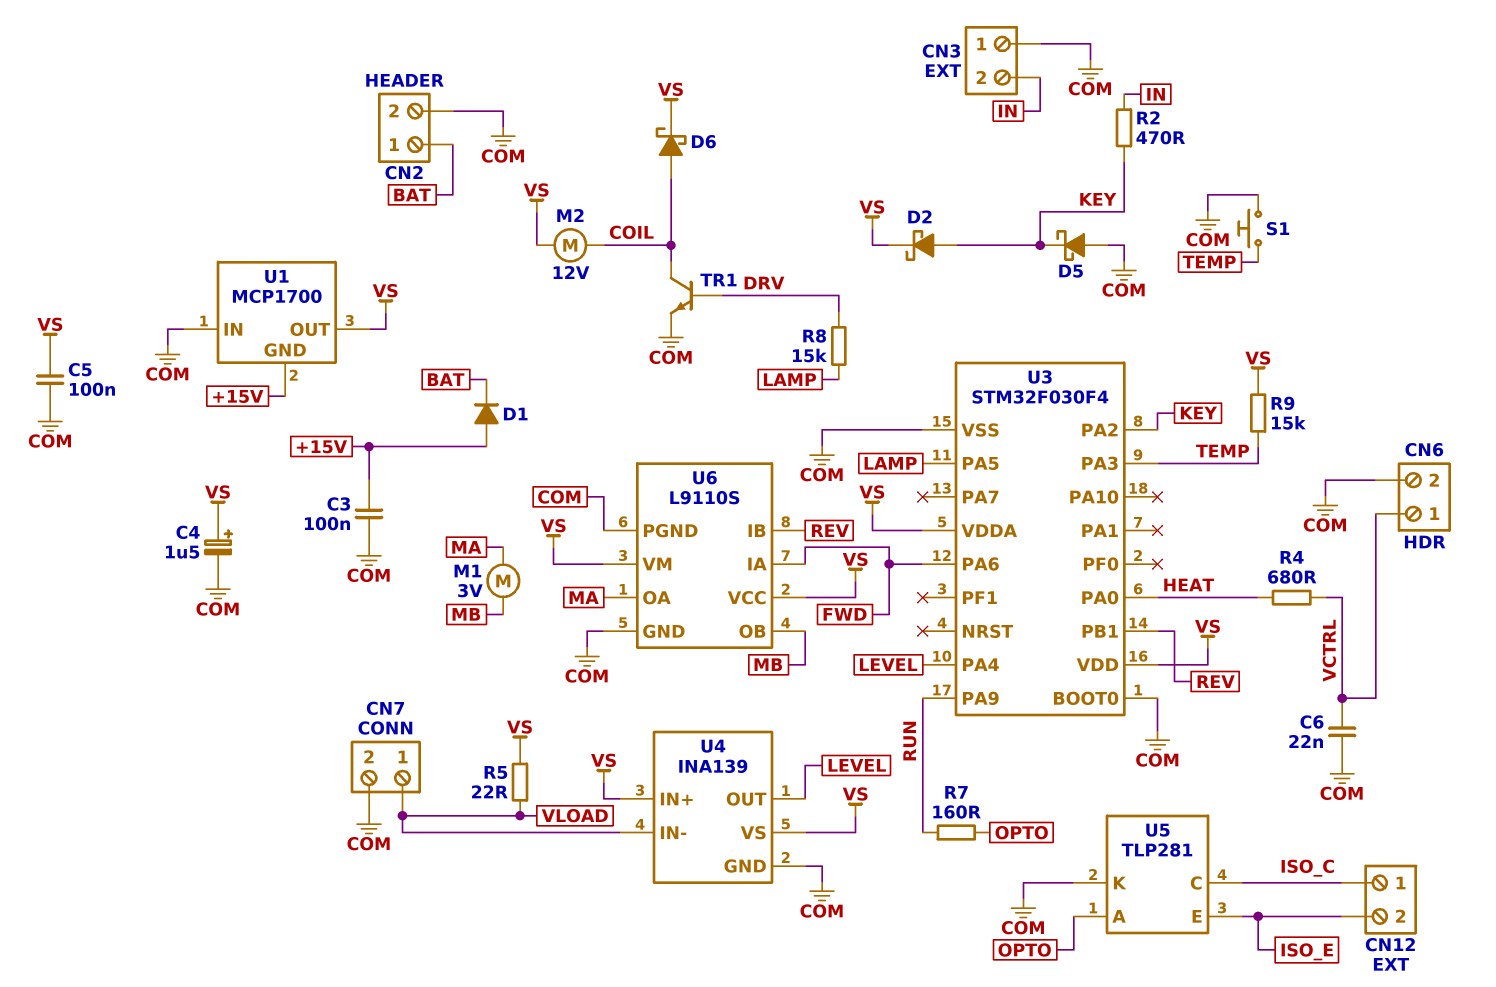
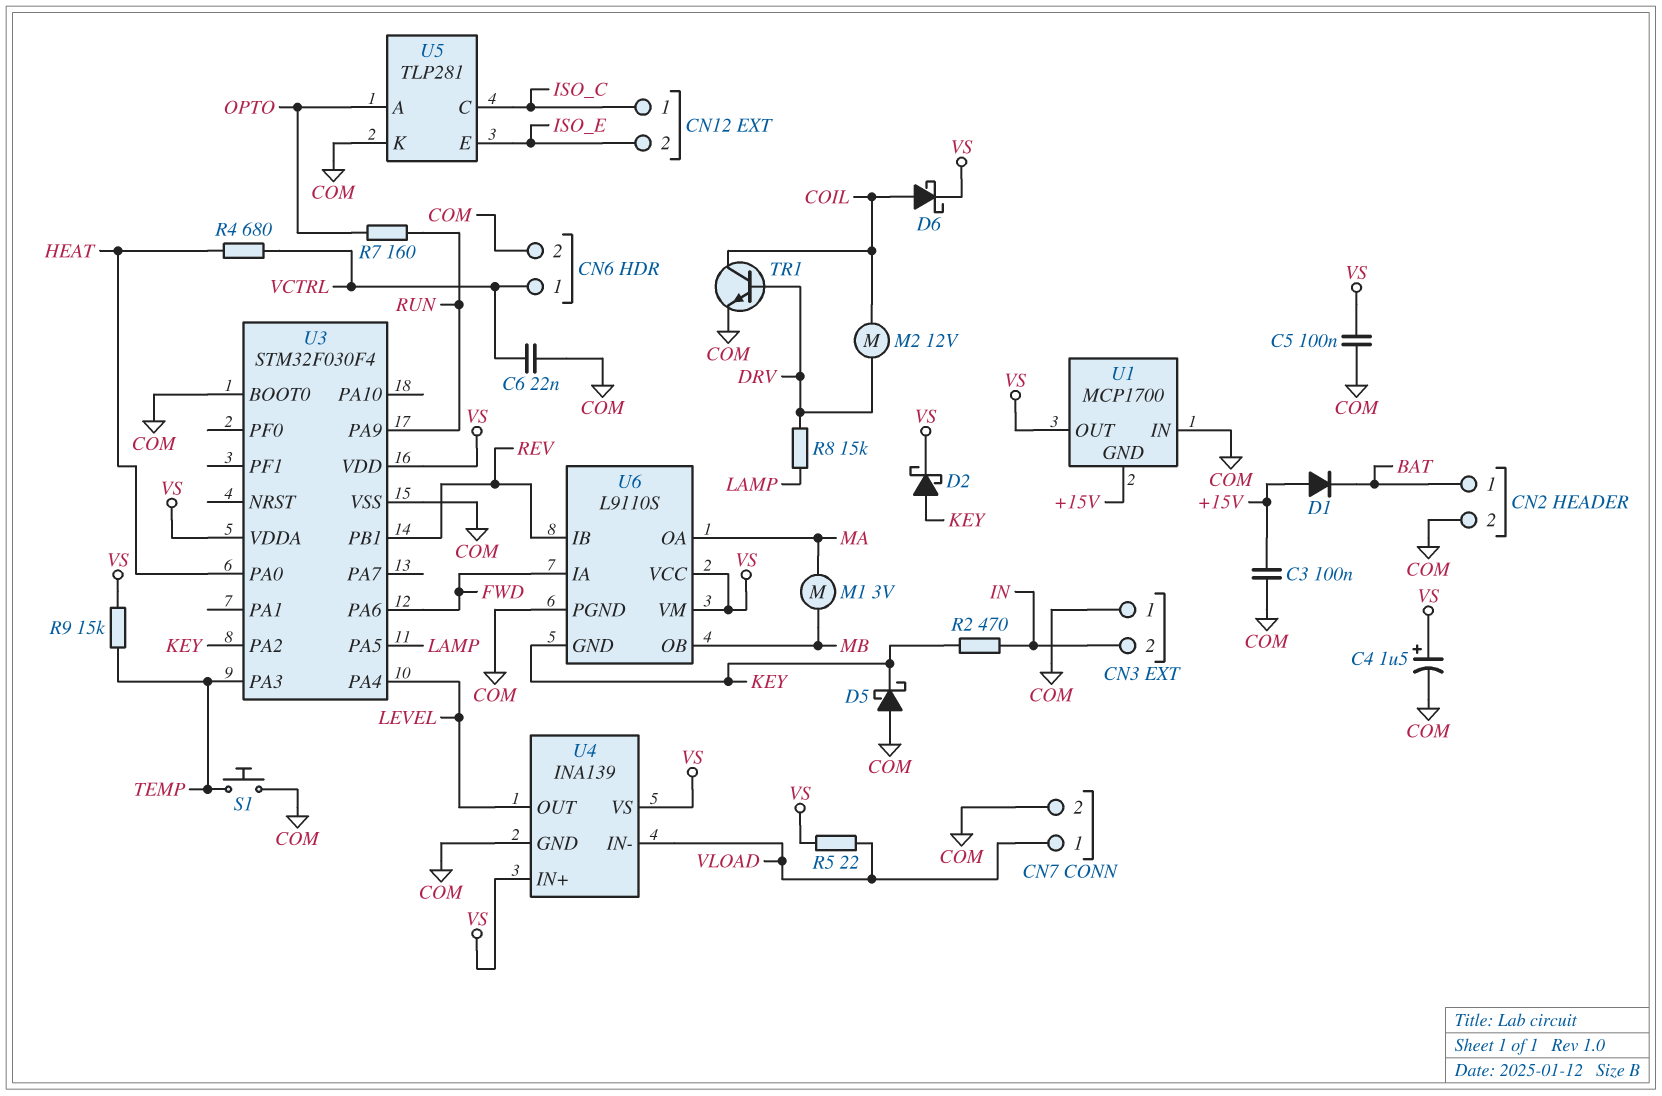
M2: motor 12V (COIL, VS) -> motor 12V (COIL, DRV)
U6 pin GND: COM -> KEY

